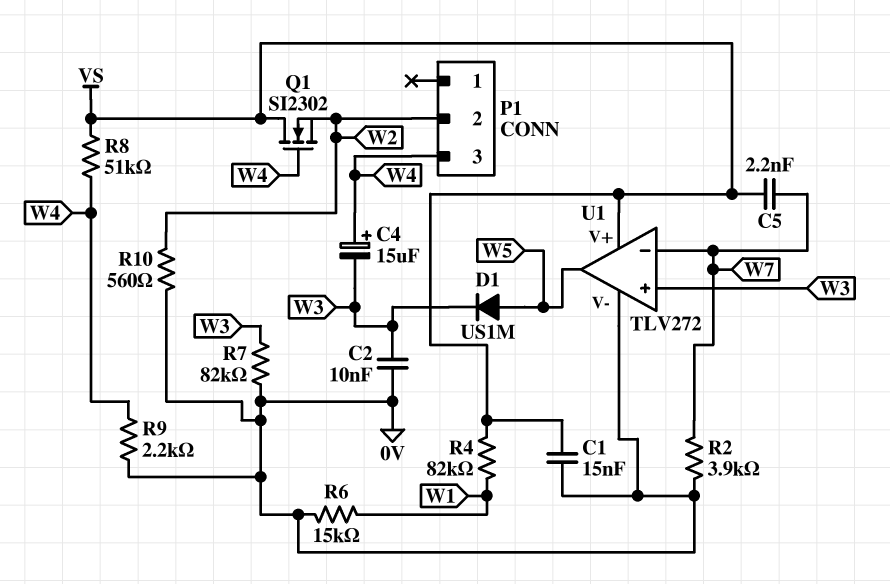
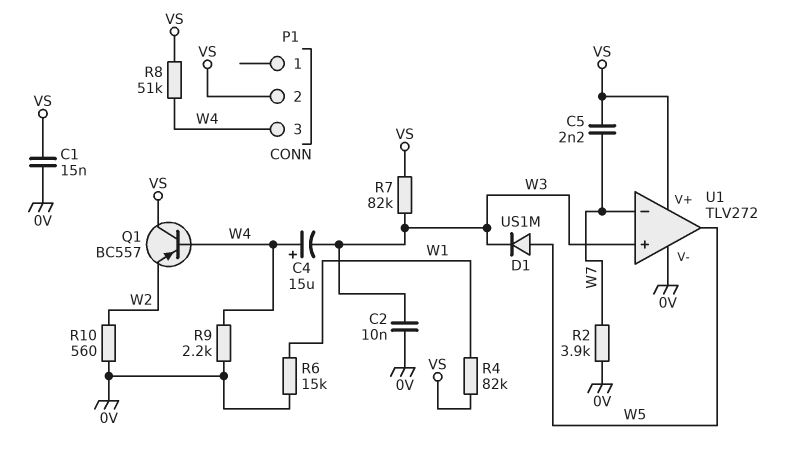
P1 pin 2: W2 -> VS
Q1: NMOS SI2302 (G W4, D VS, S W2) -> PNP BC557 (B W4, C VS, E W2)
R7: 82k (0V, W3) -> 82k (VS, W3)

